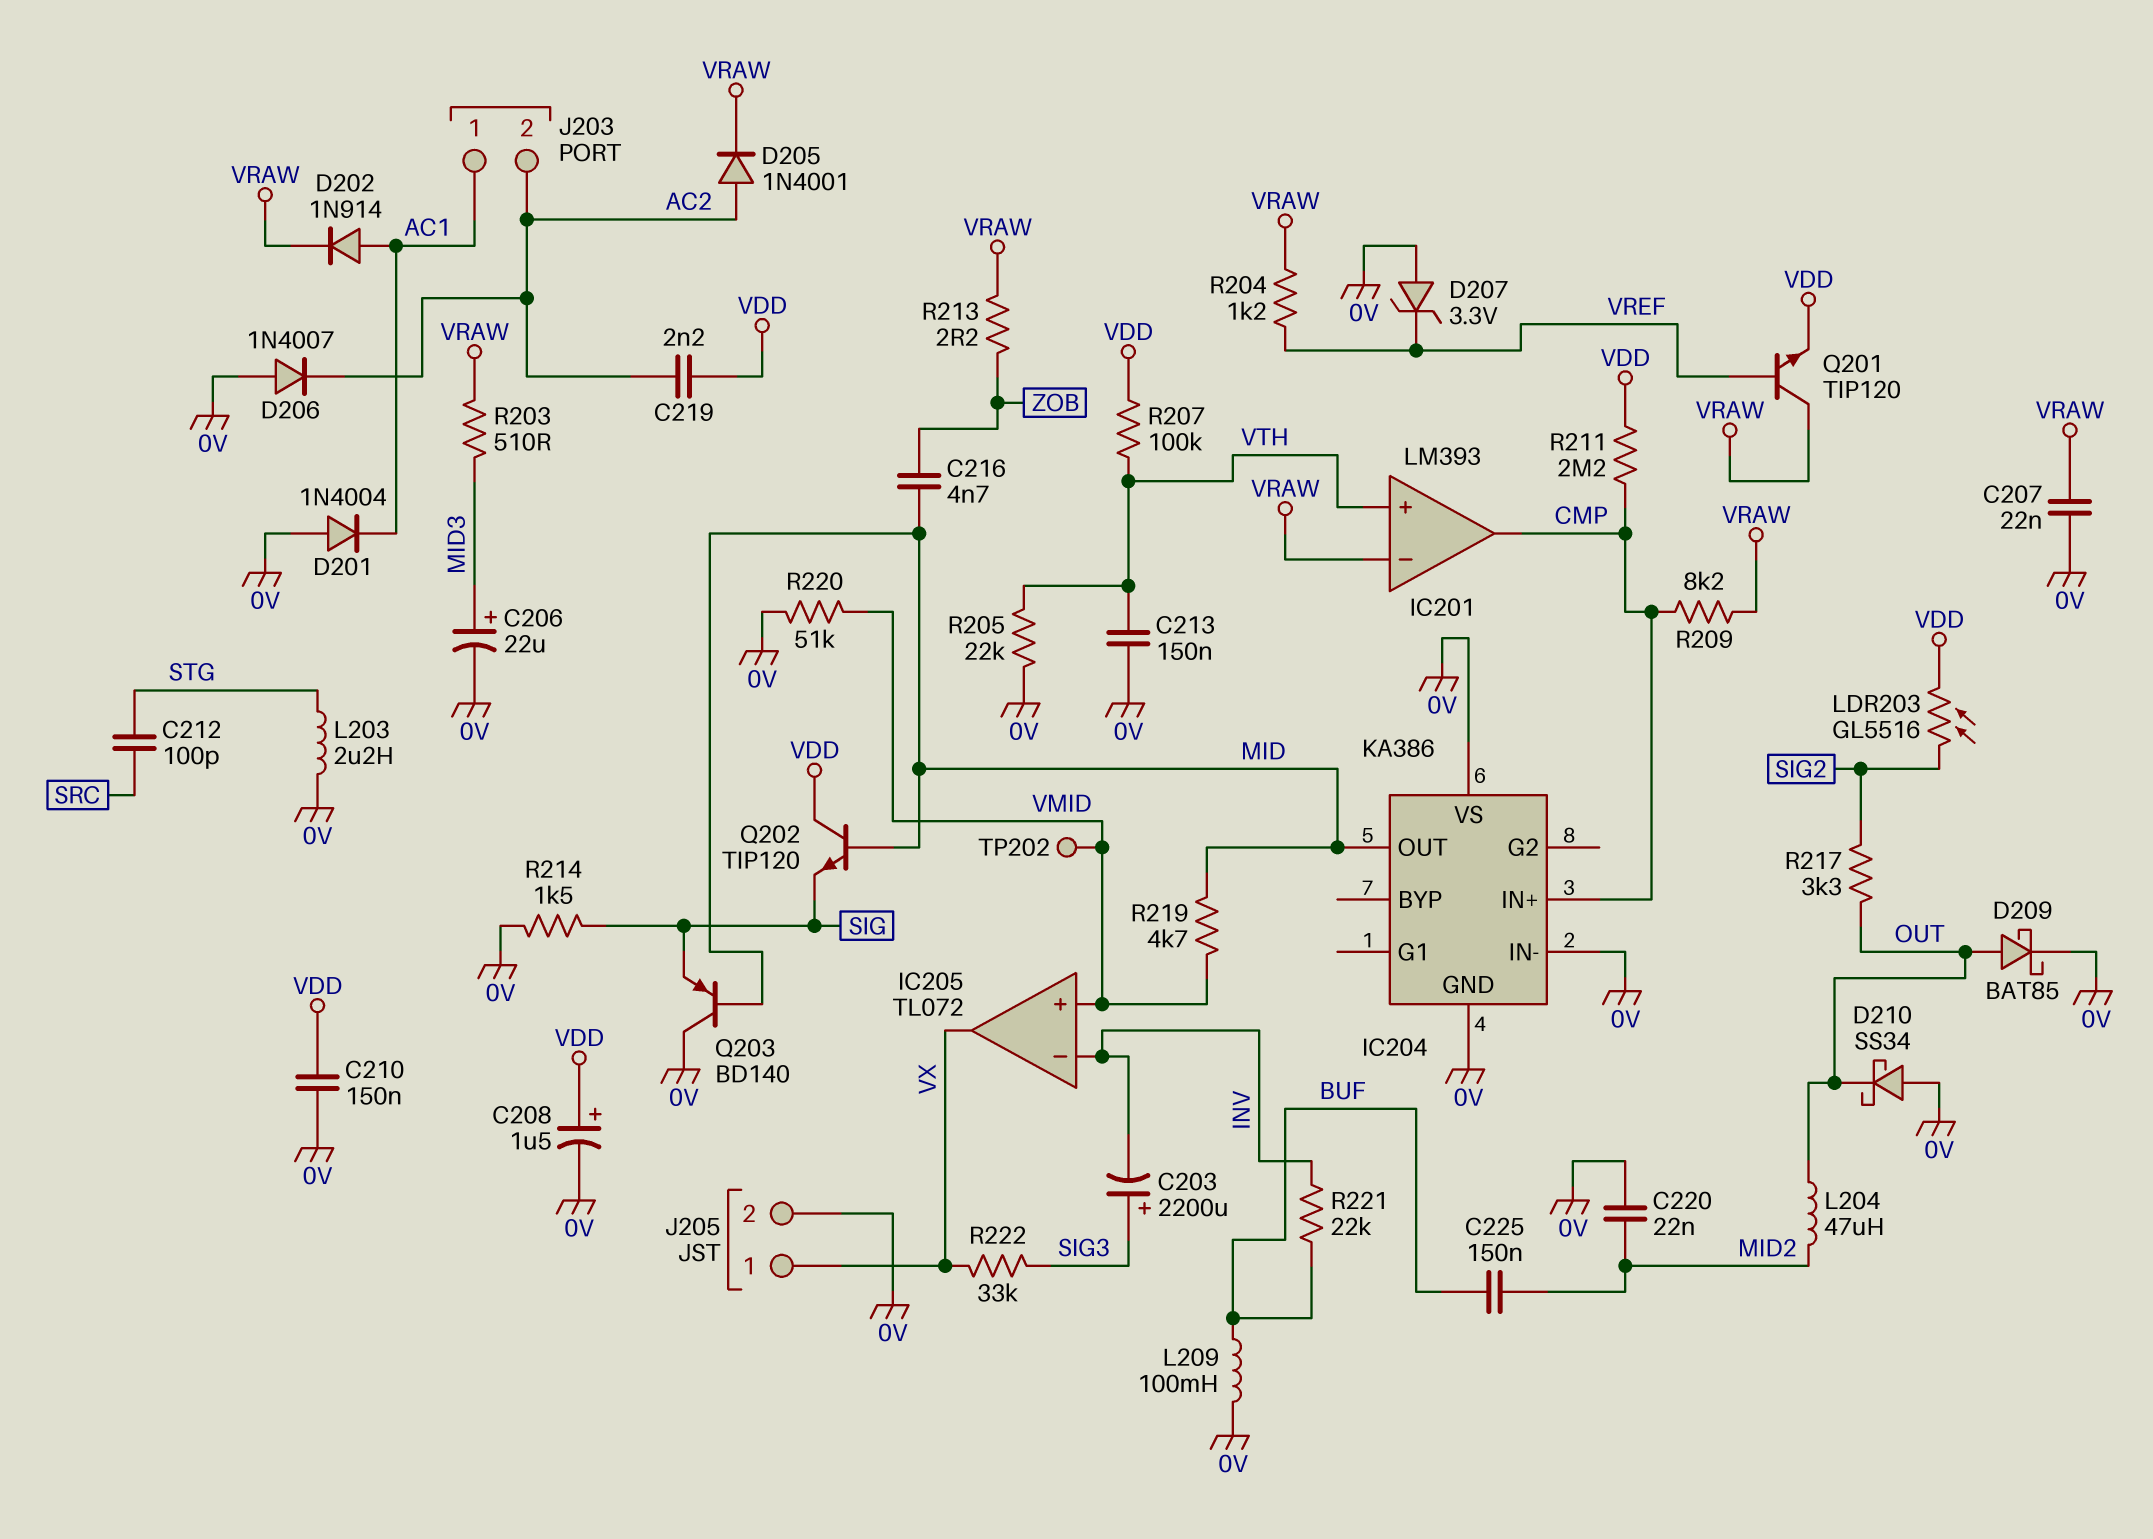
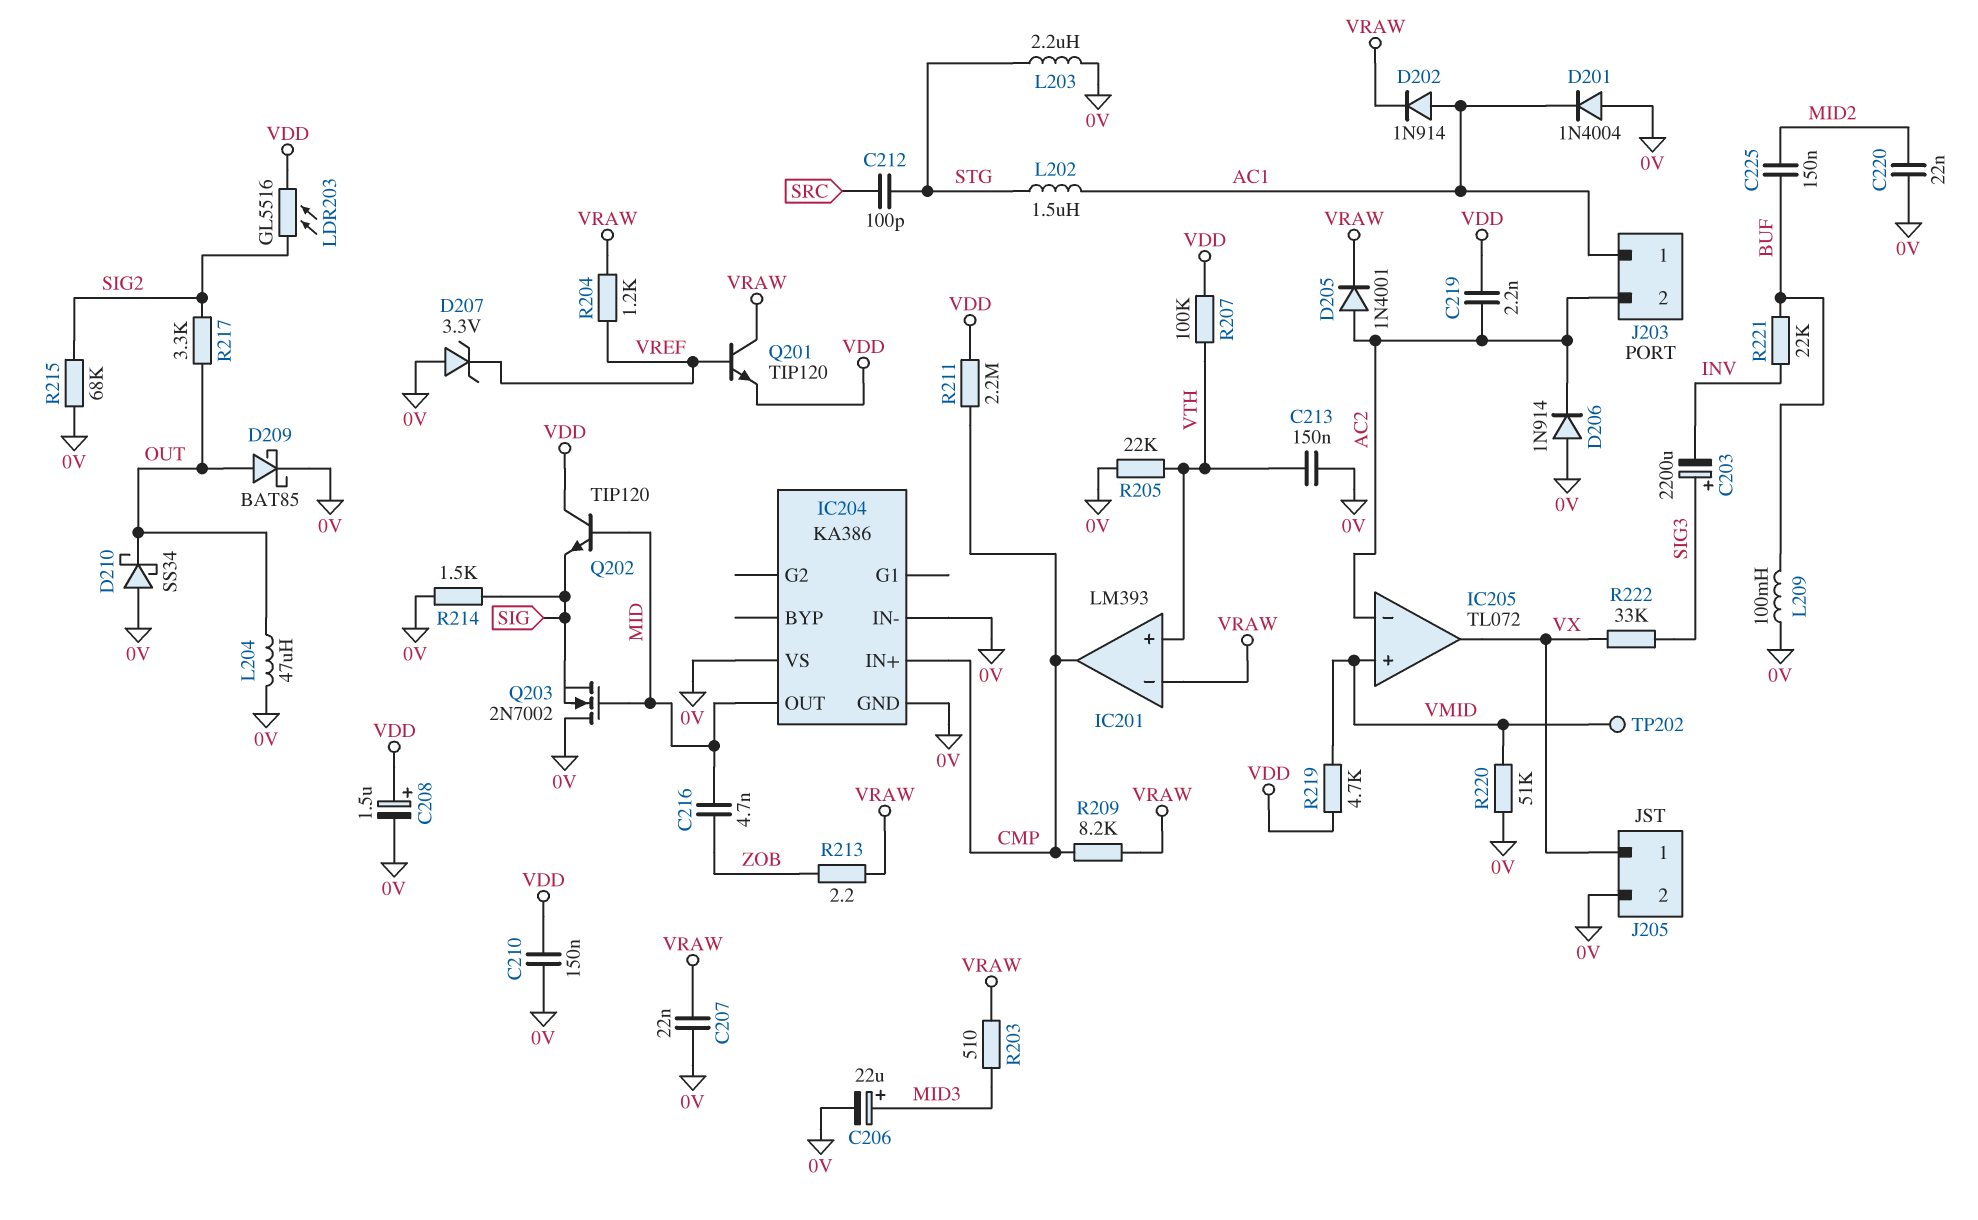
D206: diode 1N4007 (A 0V, K AC2) -> diode 1N914 (A 0V, K AC2)
IC205 pin in-: INV -> AC2
L202: none -> 1.5uH (AC1, STG)
L204: 47uH (MID2, OUT) -> 47uH (0V, OUT)
Q203: PNP BD140 (B MID, C 0V, E SIG) -> NMOS 2N7002 (G MID, D 0V, S SIG)
R215: none -> 68k (0V, SIG2)
R219: 4.7k (MID, VMID) -> 4.7k (VDD, VMID)

